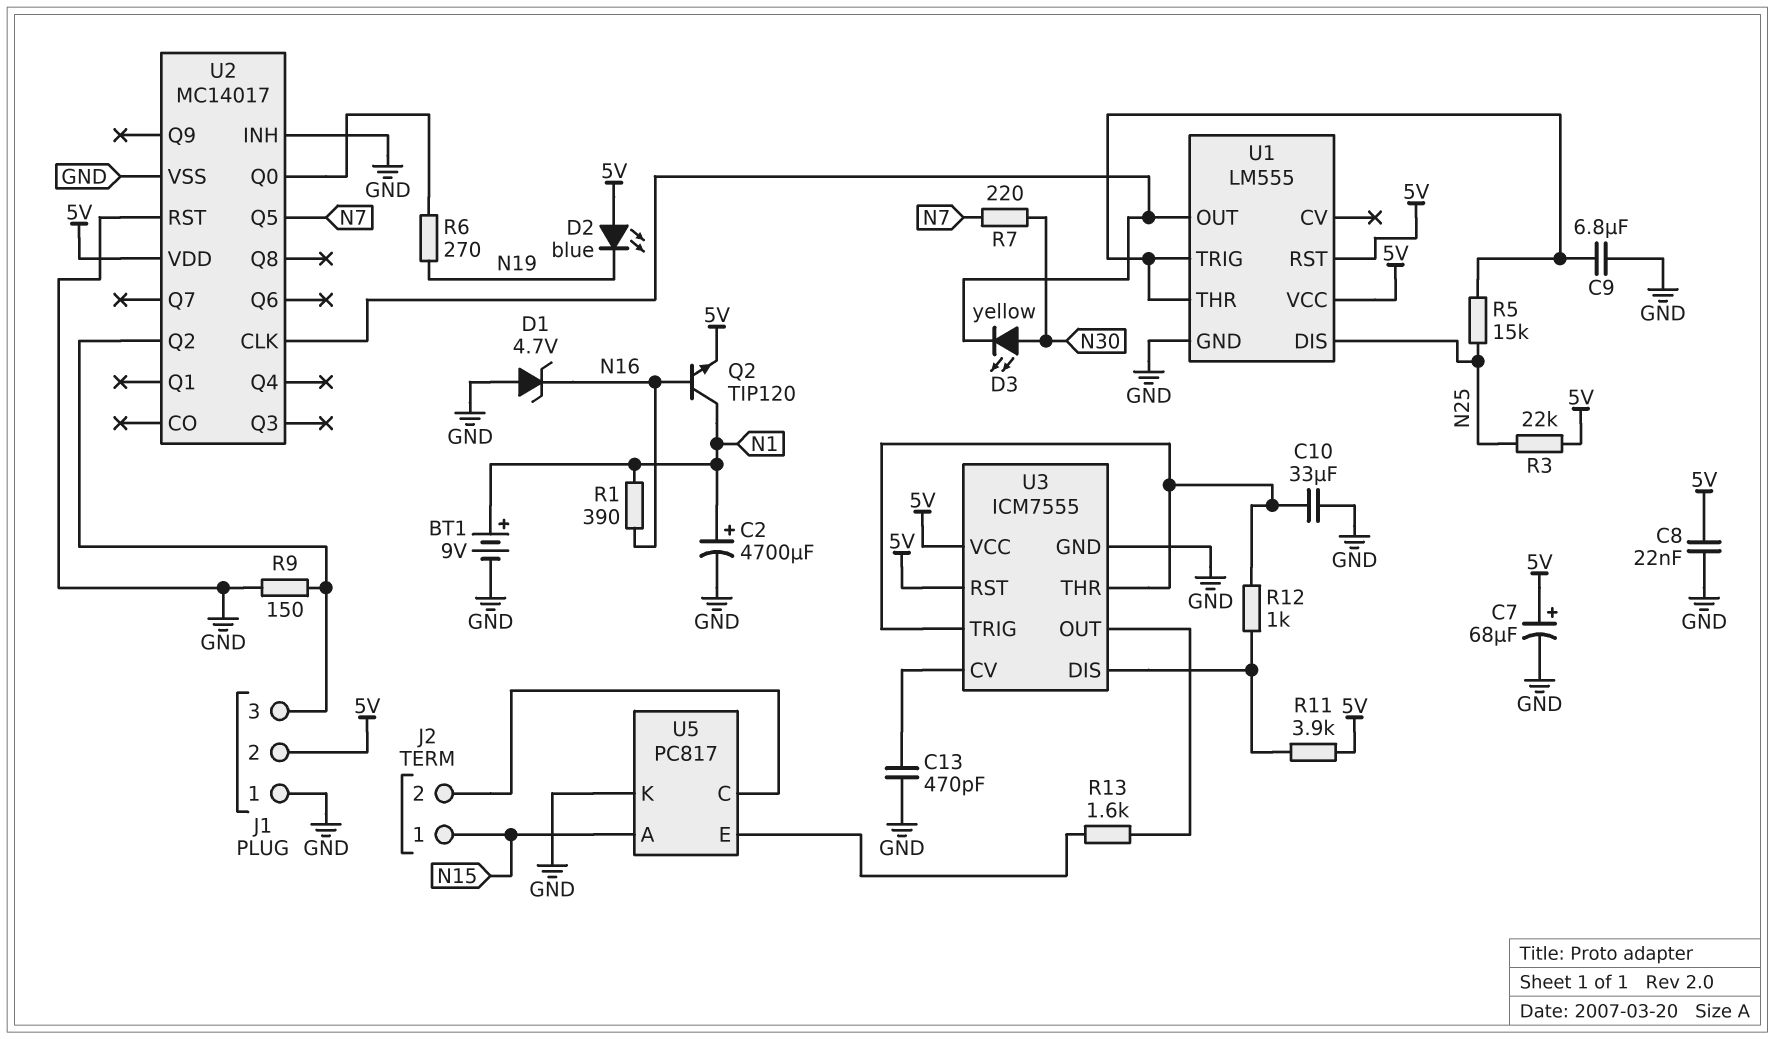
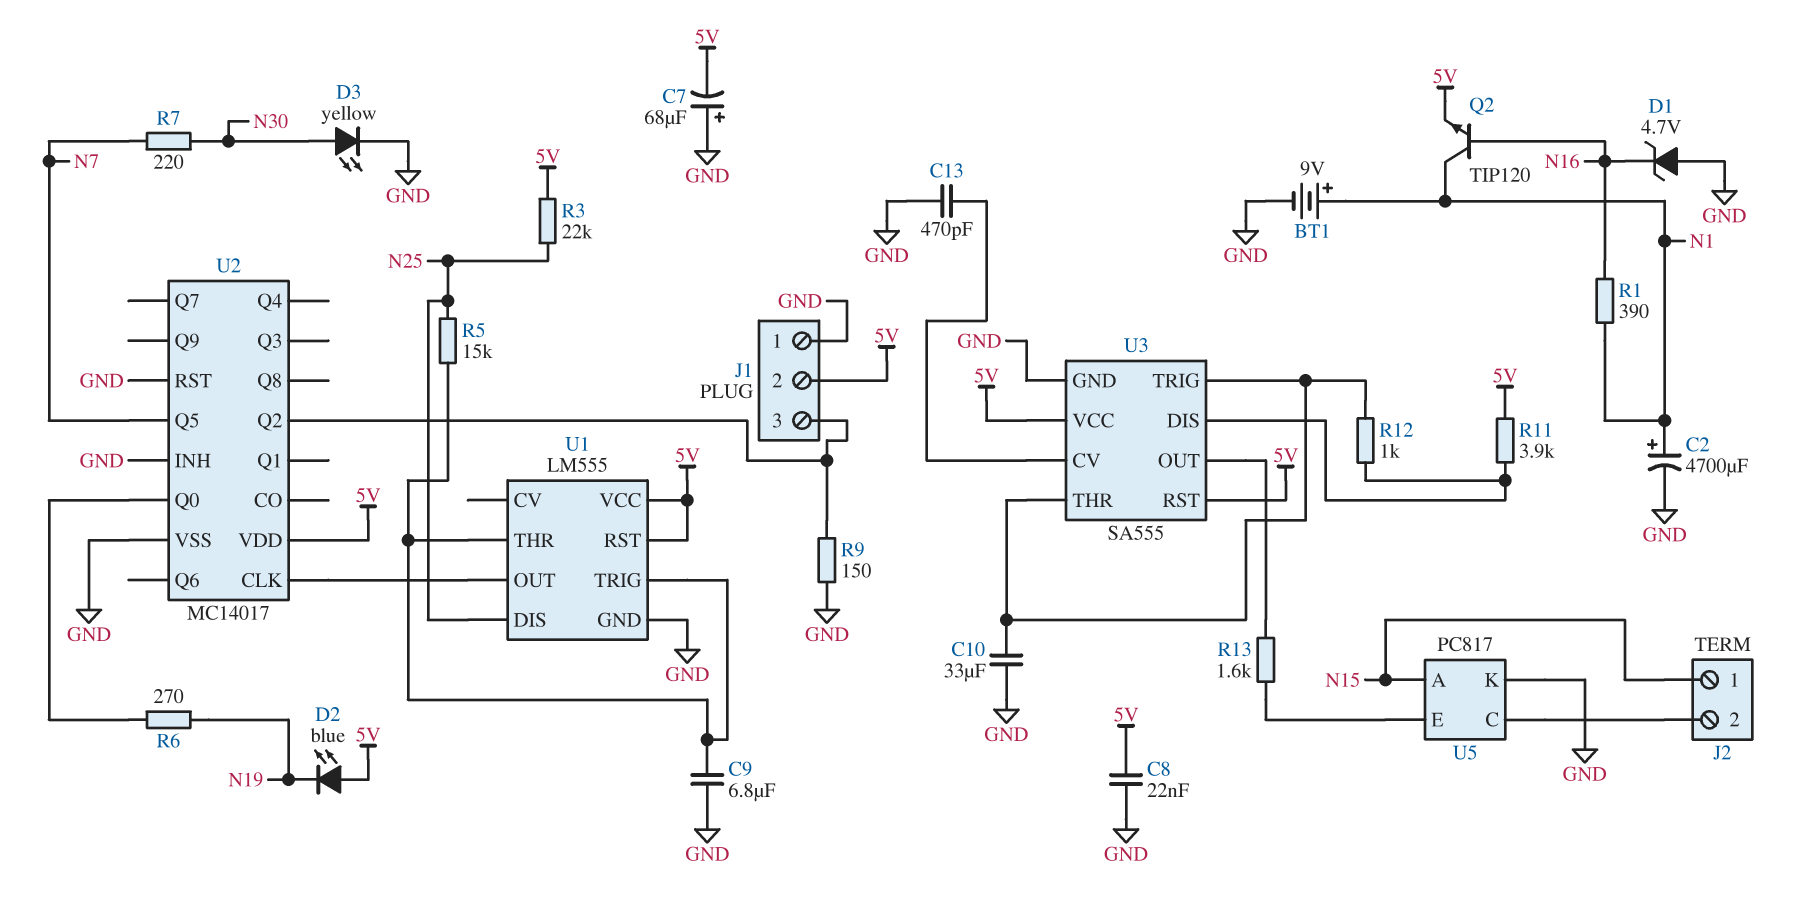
C7: 68uF (plus 5V, minus GND) -> 68uF (plus GND, minus 5V)
D3: LED yellow (A N30, K U1/OUT) -> LED yellow (A N30, K GND)
U3: ICM7555 -> SA555

